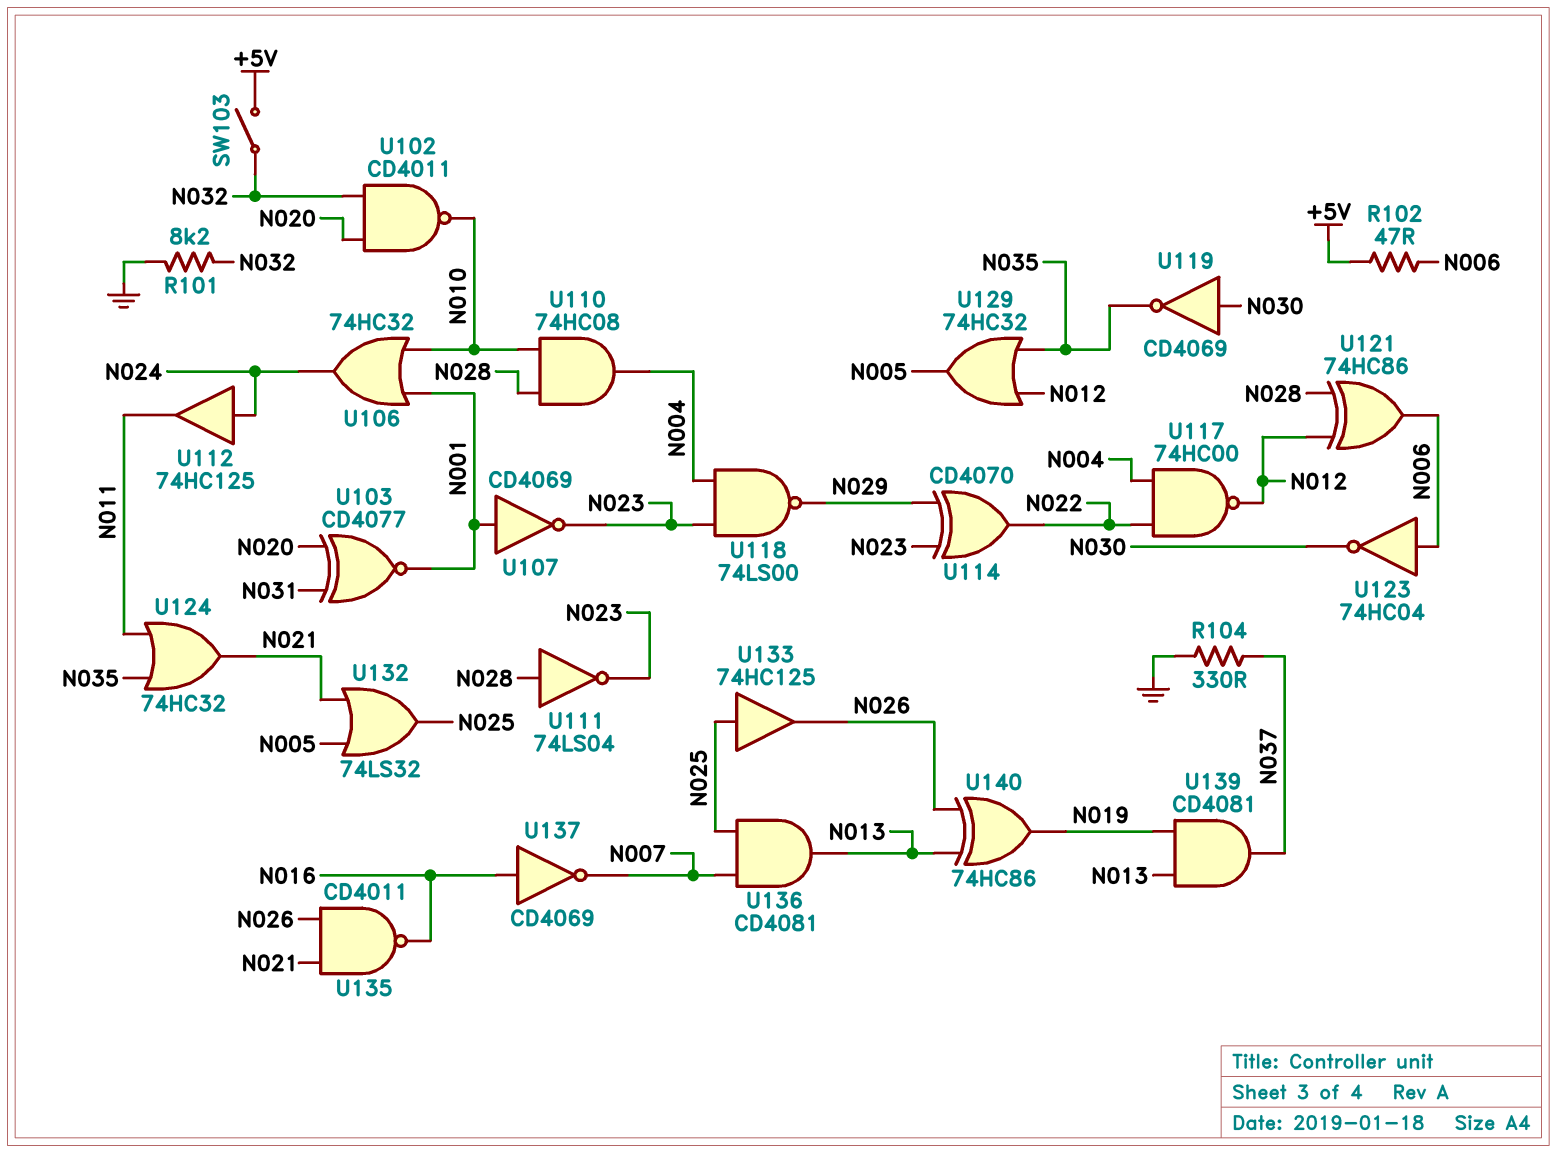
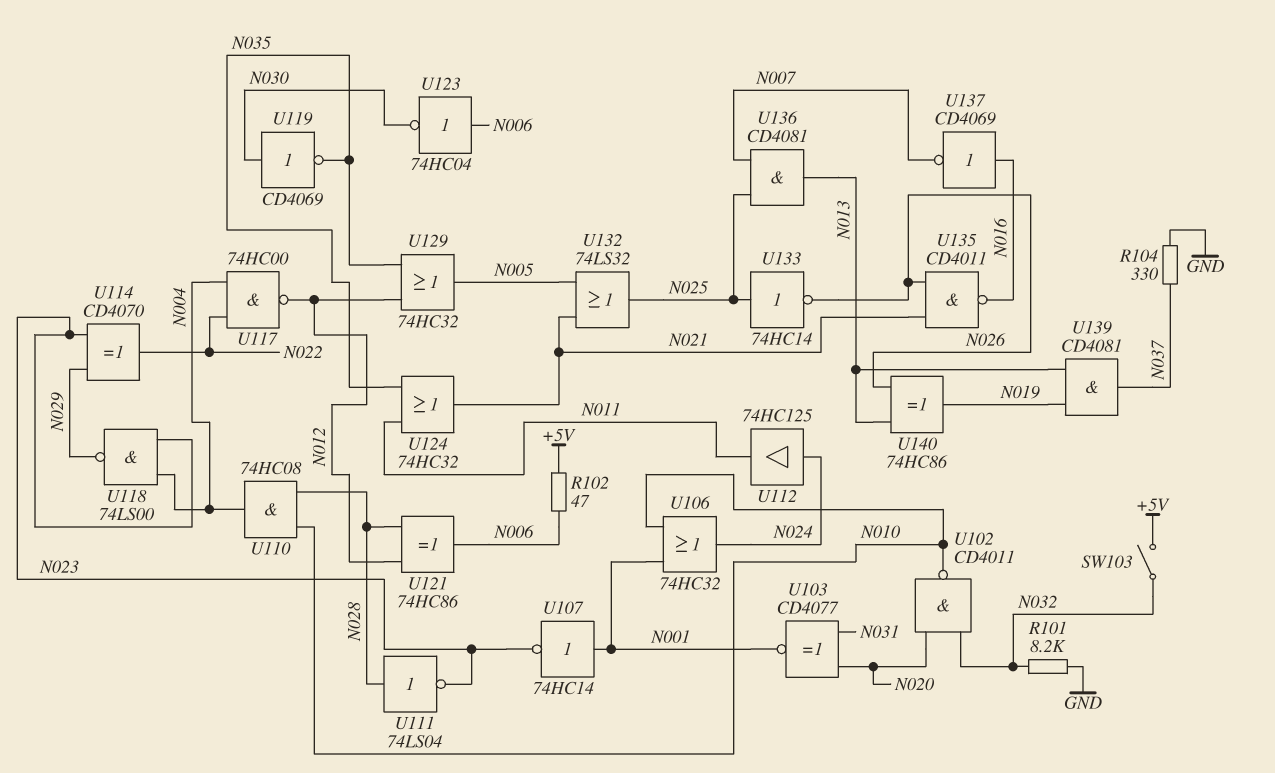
U107: NOT CD4069 (in N001, out N023) -> NOT 74HC14 (in N001, out N023)
U133: buffer 74HC125 (in N025, out N026) -> NOT 74HC14 (in N025, out N026)

